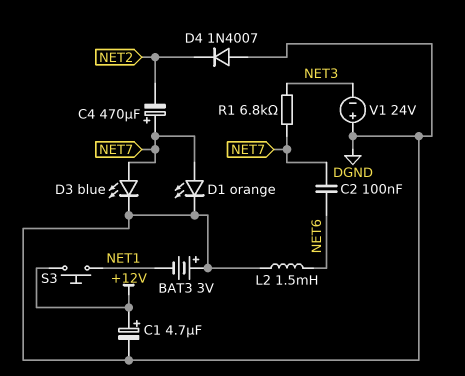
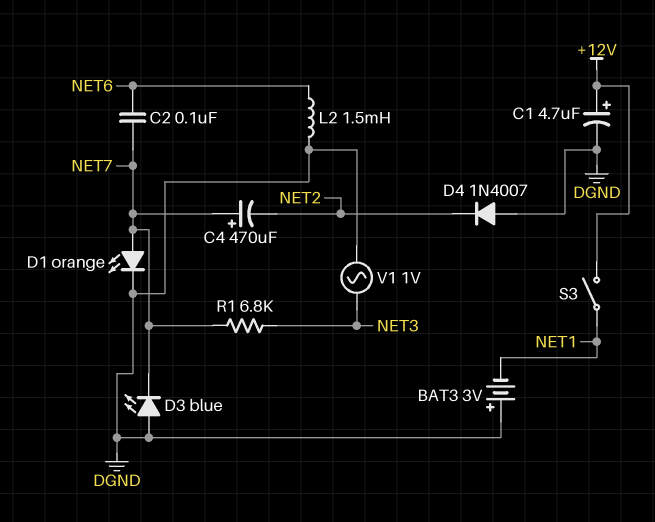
D3: LED blue (A NET7, K DGND) -> LED blue (A DGND, K NET7)
S3: button (+12V, NET1) -> switch (+12V, NET1)
V1: 24V (plus DGND, minus NET3) -> AC 1V (DGND, NET3)

